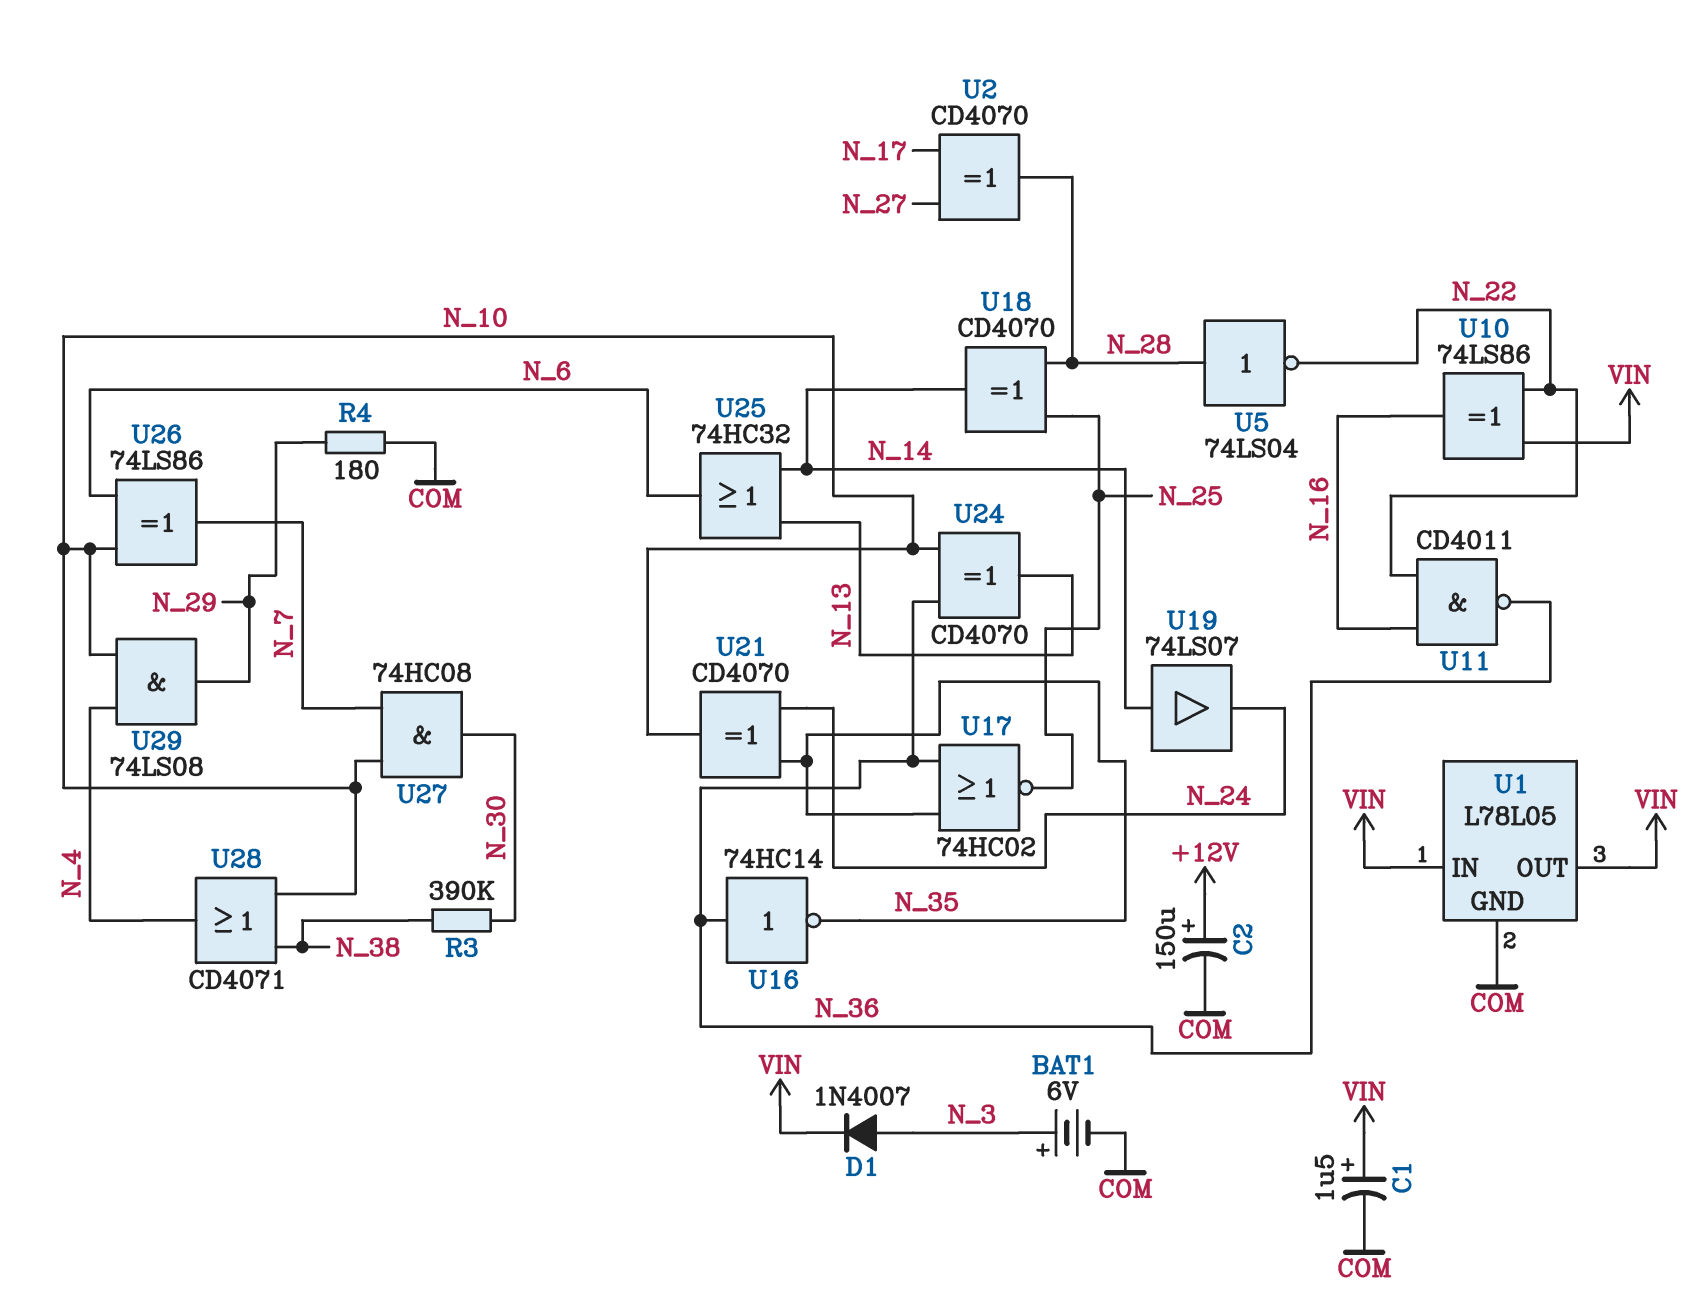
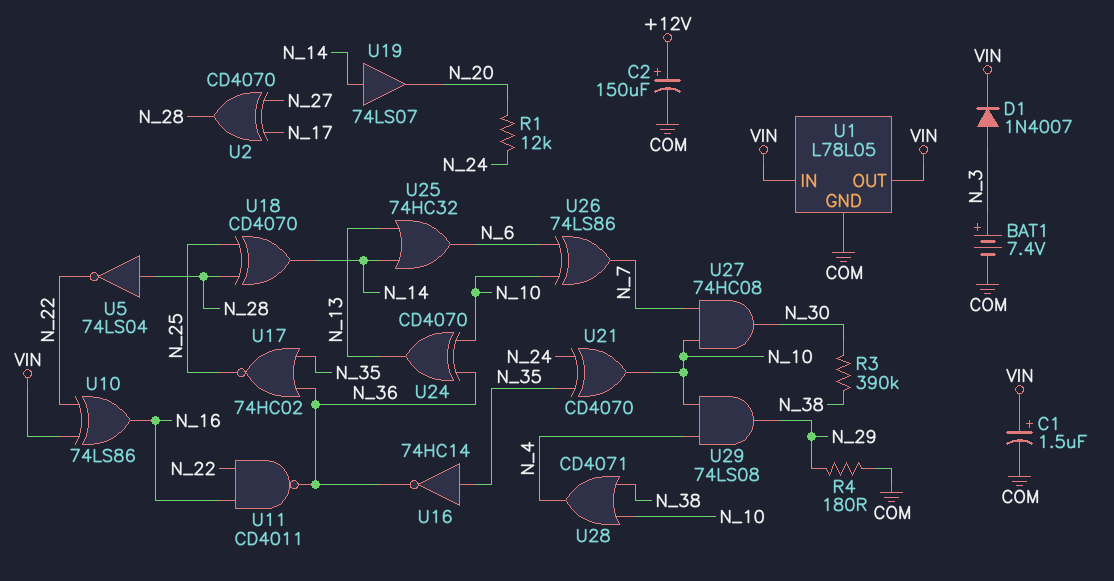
BAT1: 6V (plus N_3, minus COM) -> 7.4V (plus N_3, minus COM)
R1: none -> 12k (N_20, N_24)
U16: NOT 74HC14 (in N_36, out N_35) -> NOT 74HC14 (in N_35, out N_36)
U19: buffer 74LS07 (in N_14, out N_24) -> buffer 74LS07 (in N_14, out N_20)

